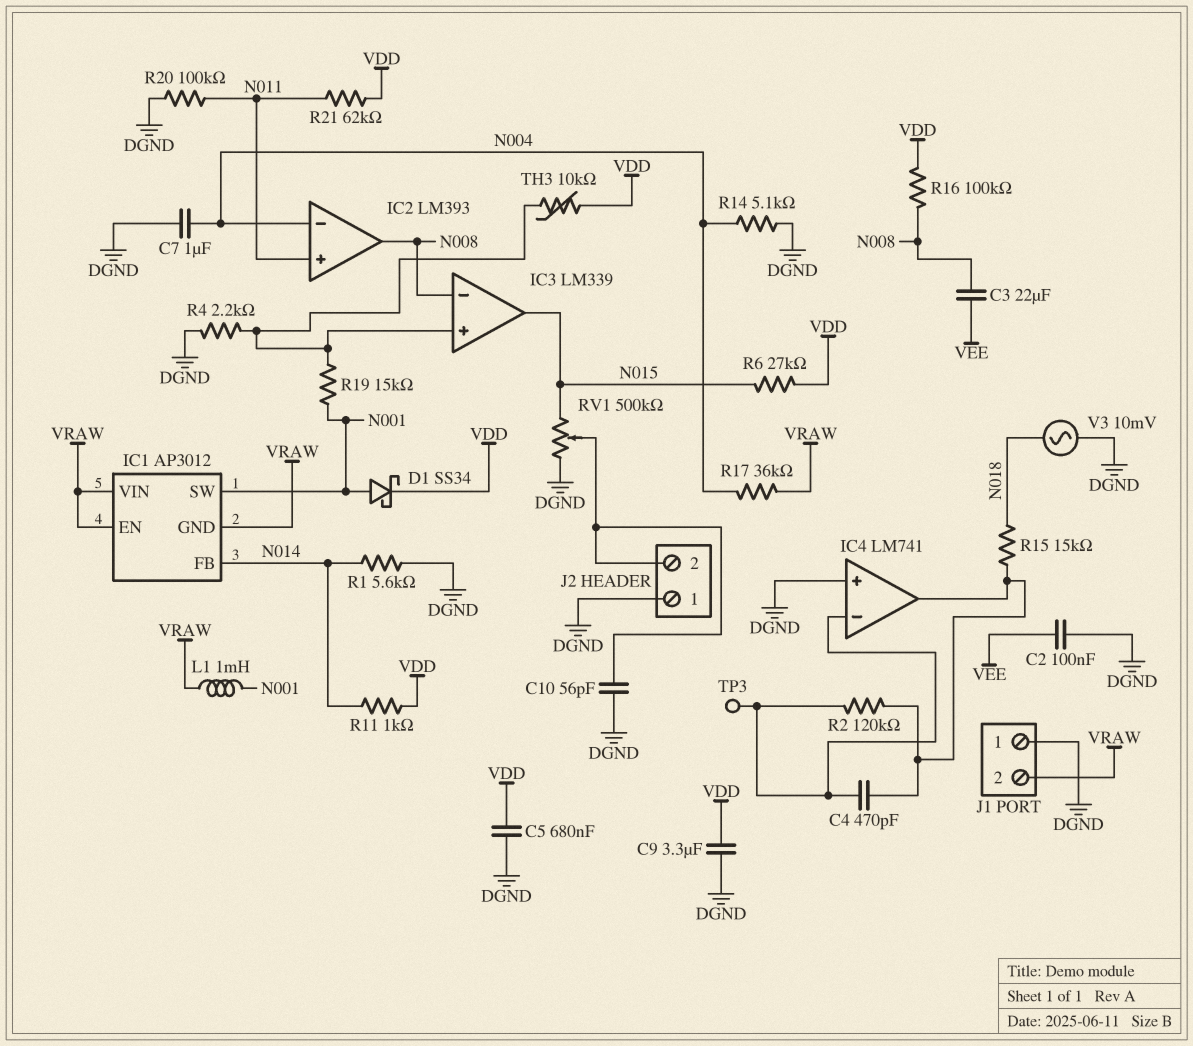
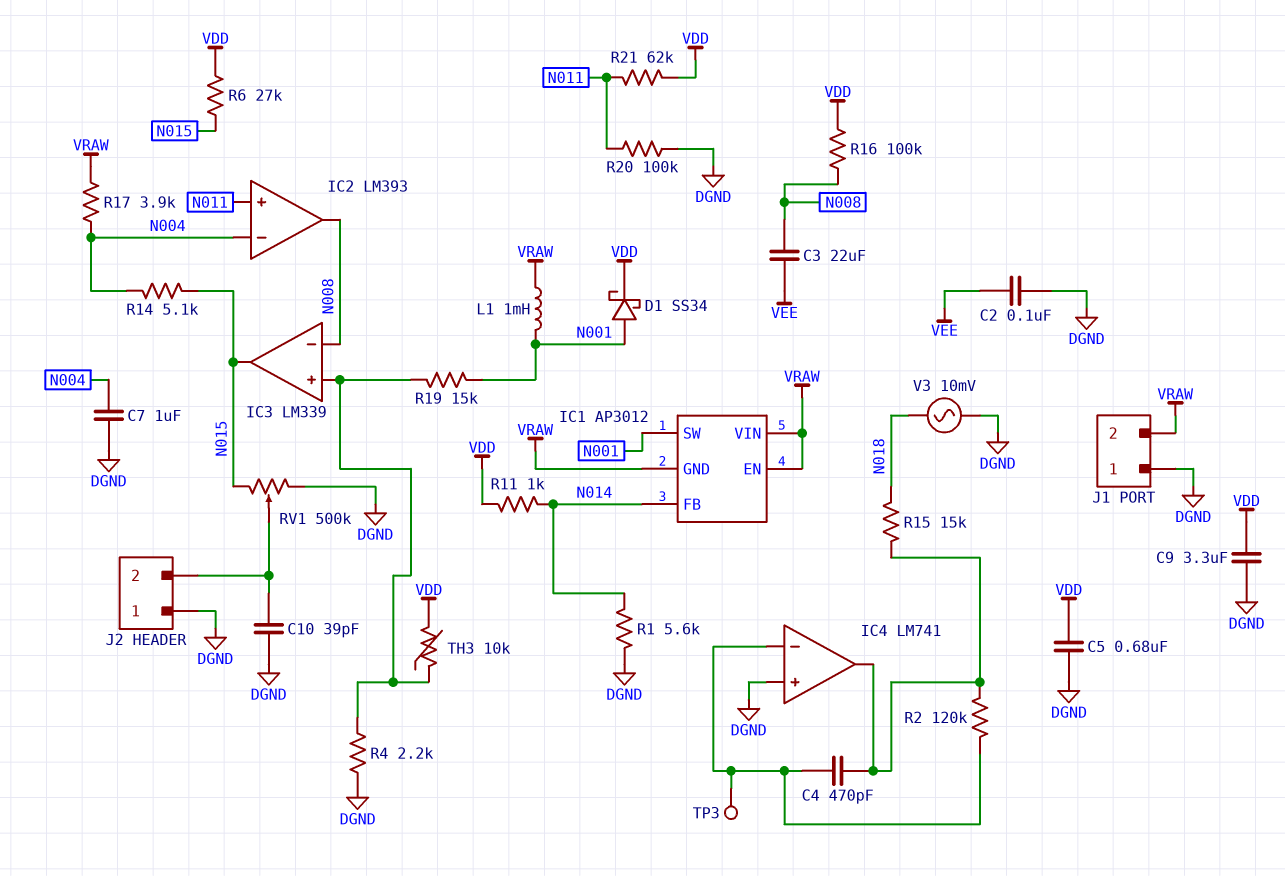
C10: 56pF (DGND, J2/2) -> 39pF (DGND, J2/2)
R14: 5.1k (DGND, N004) -> 5.1k (N004, N015)
R17: 36k (N004, VRAW) -> 3.9k (N004, VRAW)

